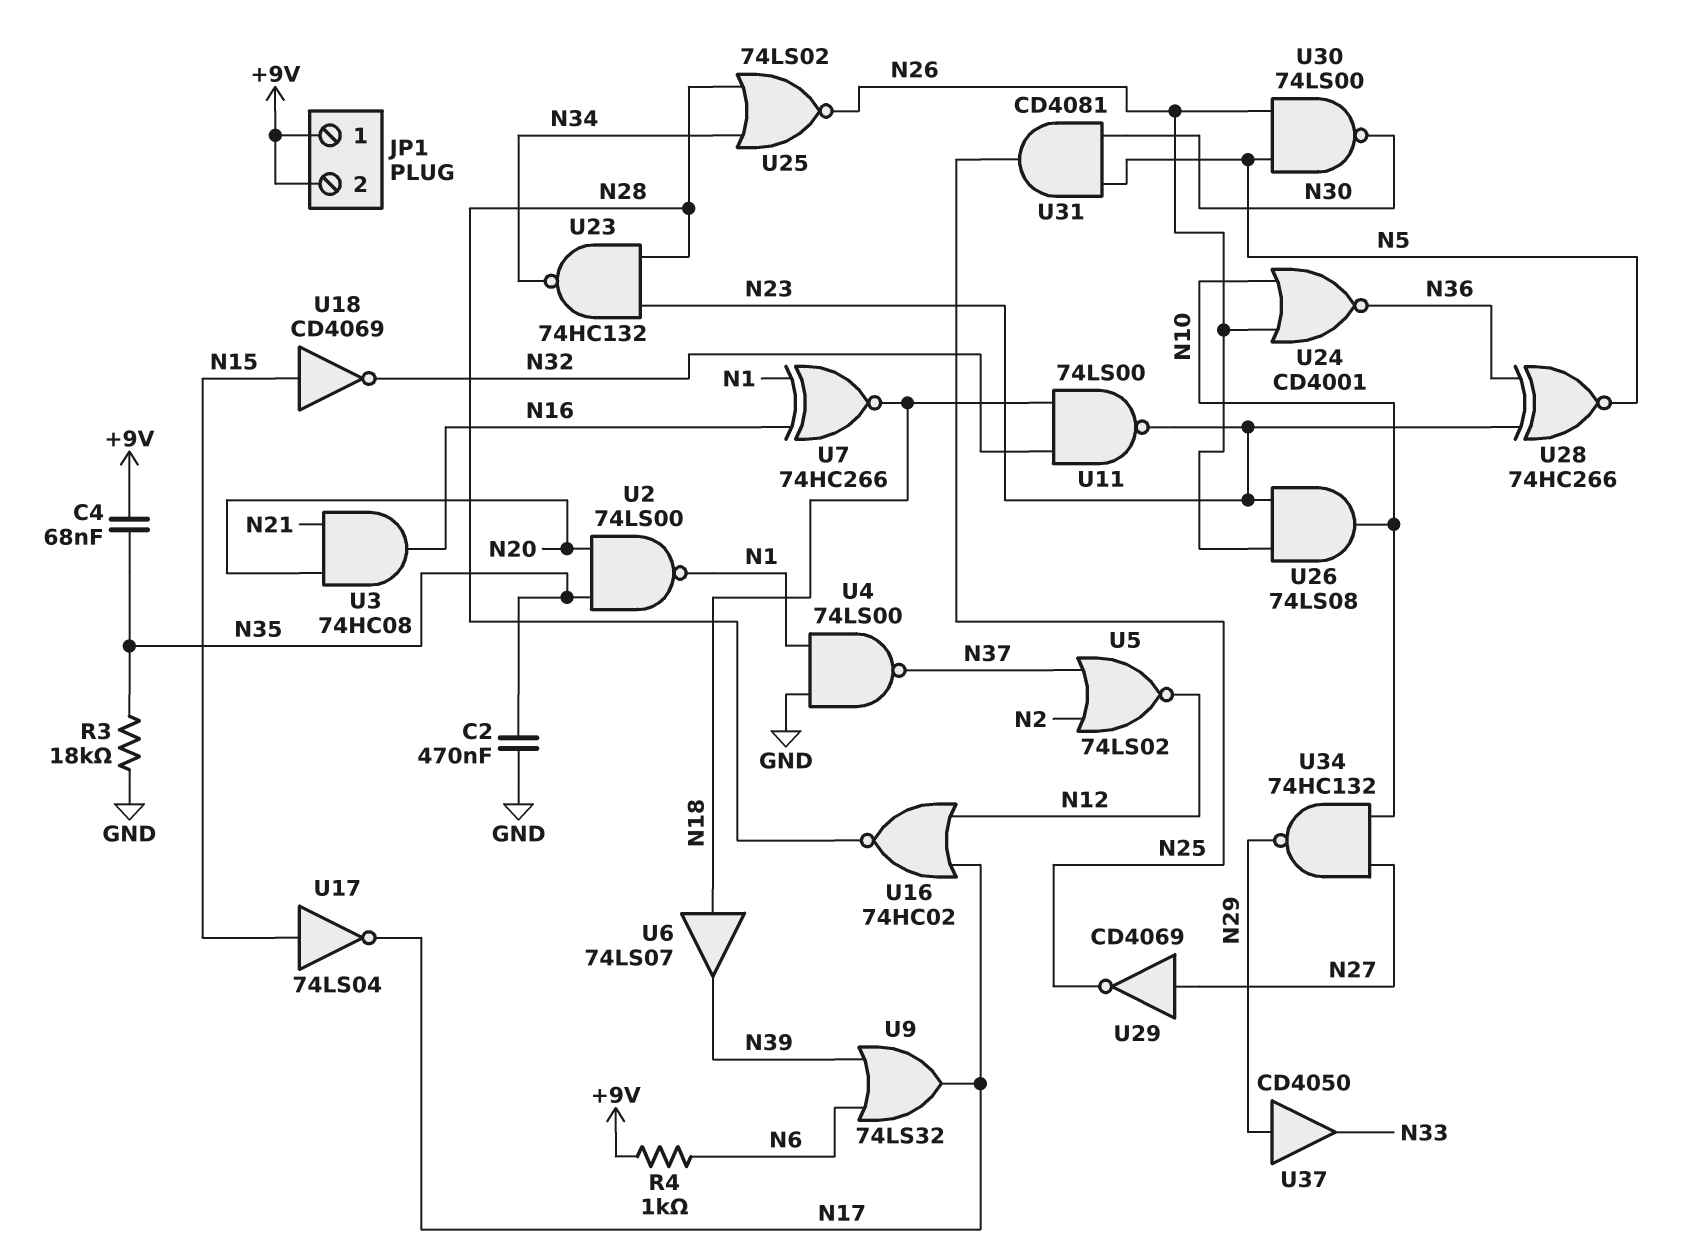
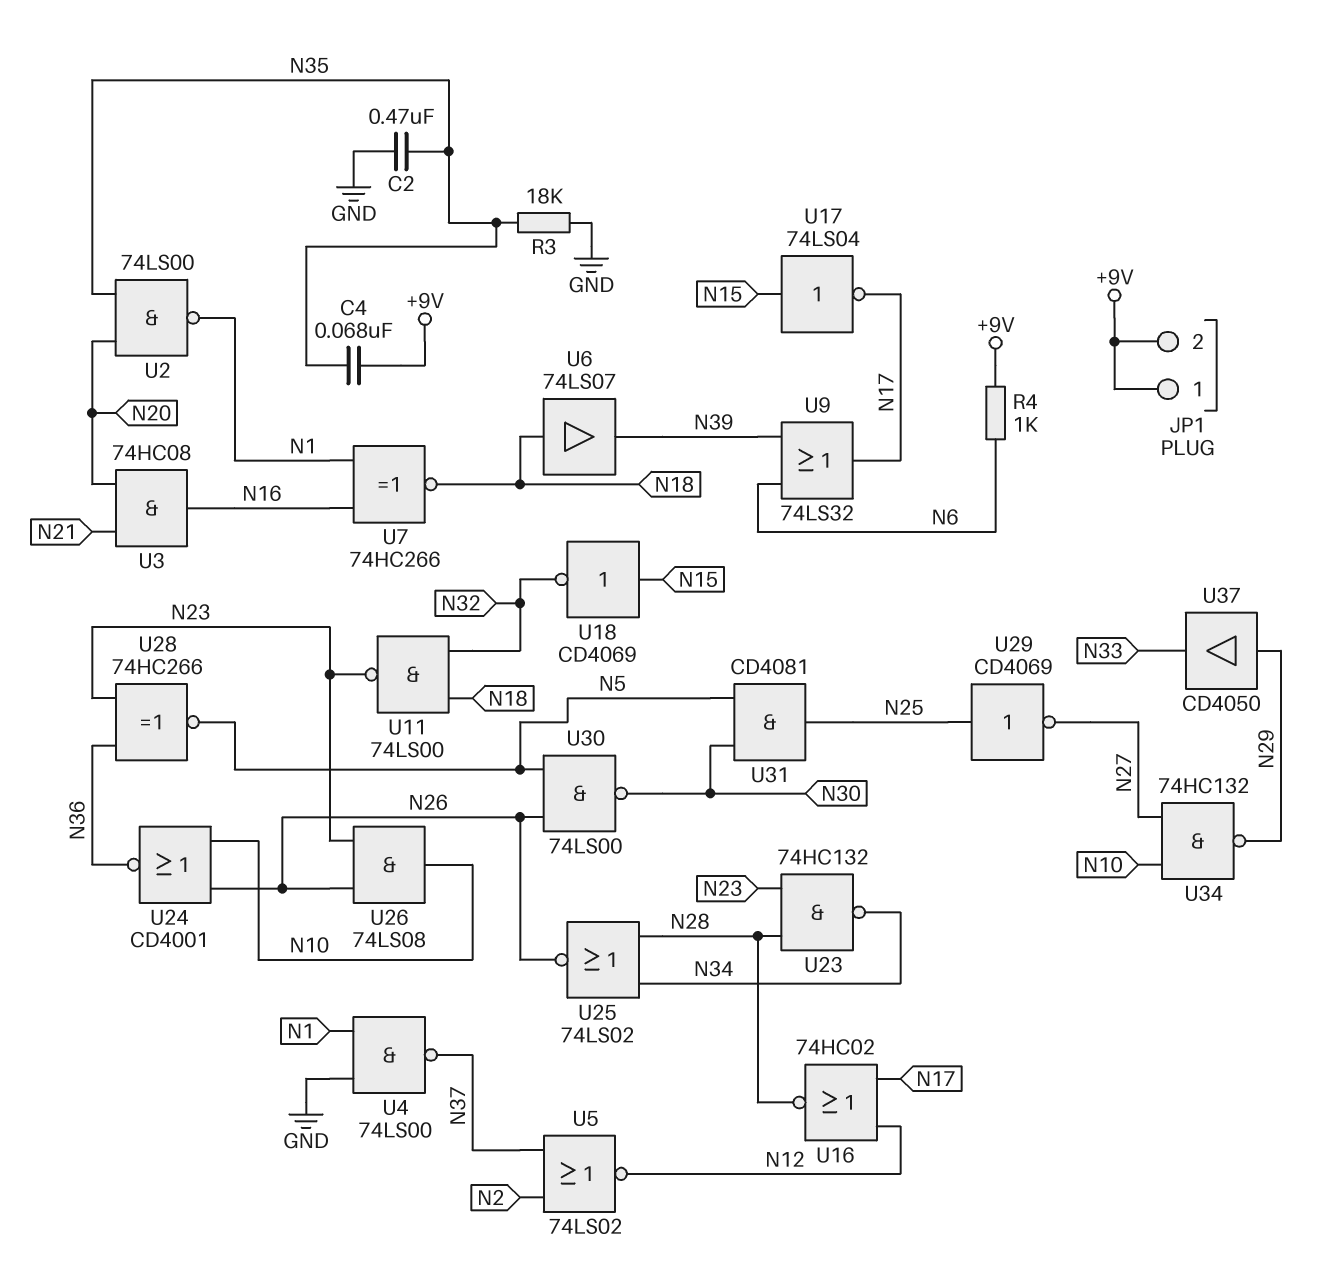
U29: NOT CD4069 (in N27, out N25) -> NOT CD4069 (in N25, out N27)

